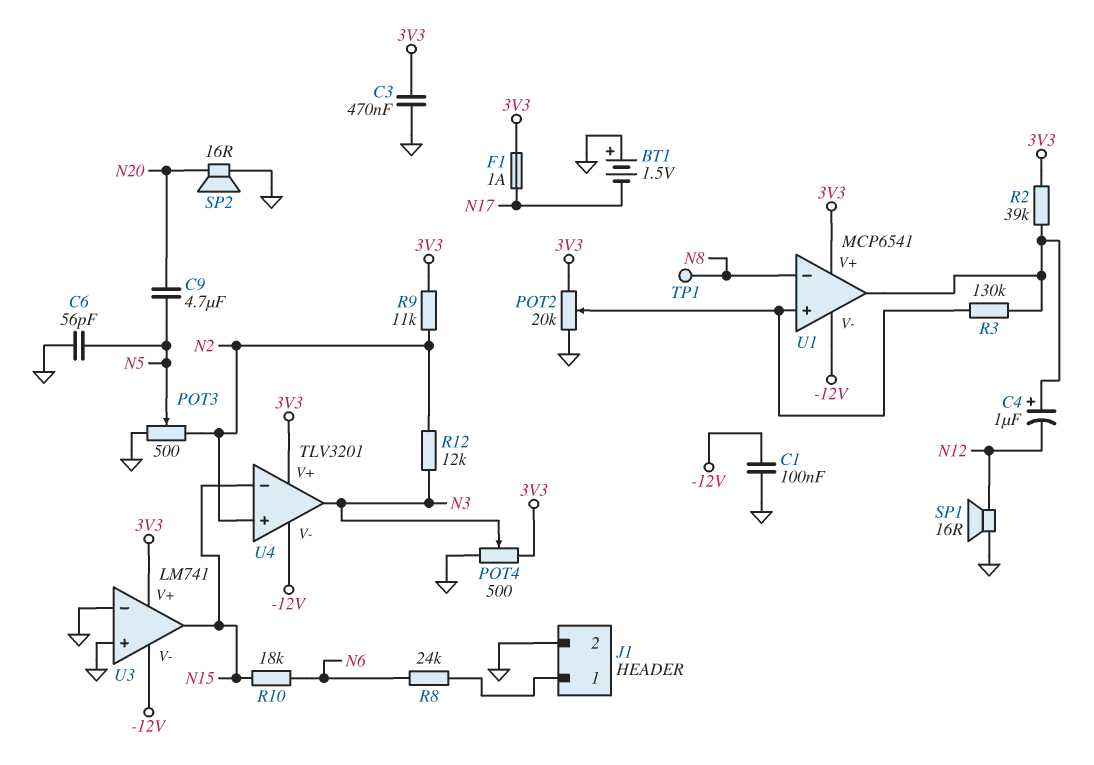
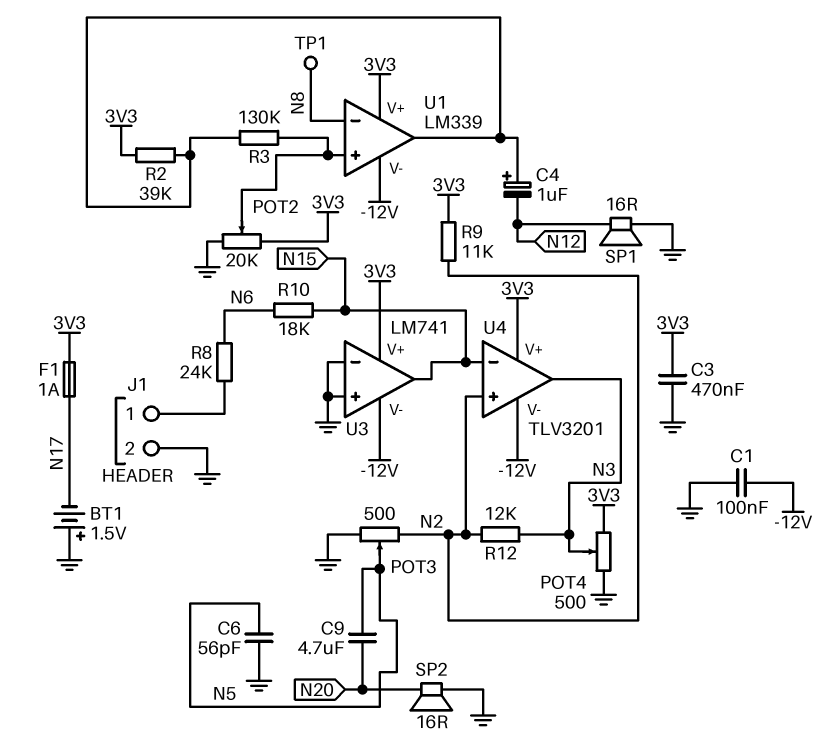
U1: MCP6541 -> LM339

